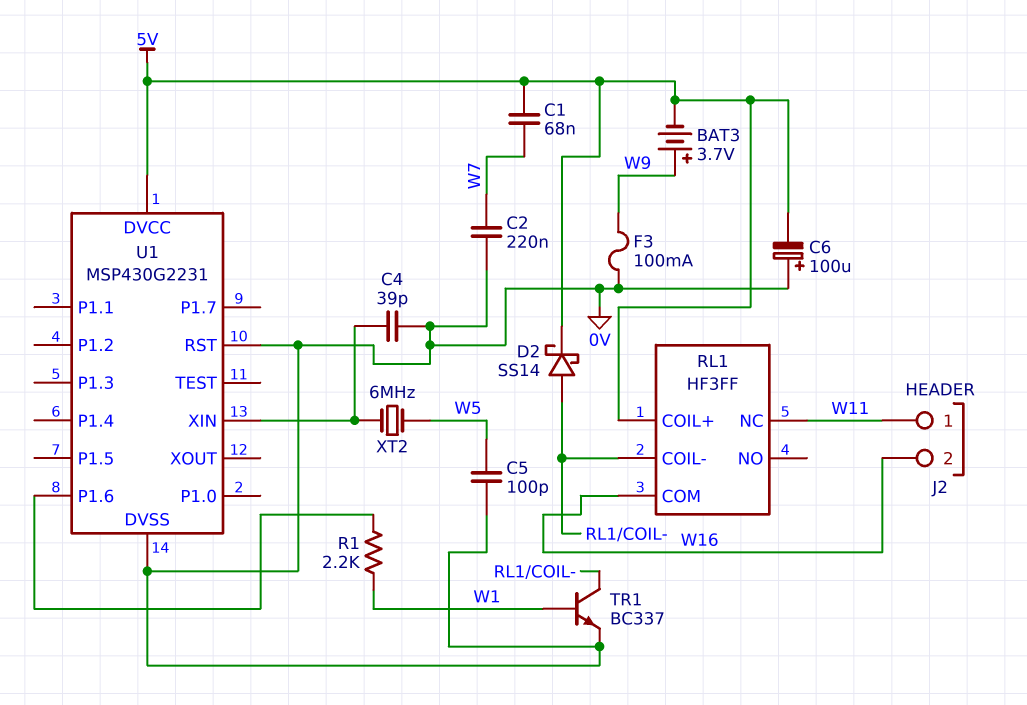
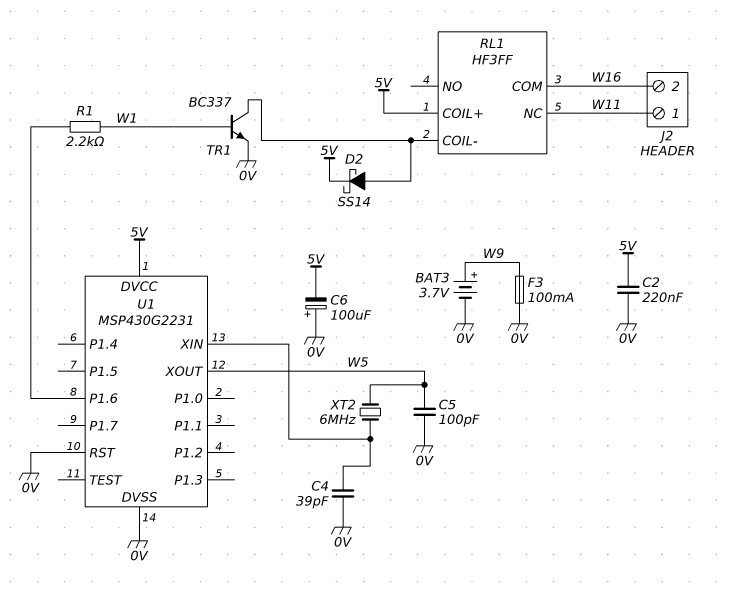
BAT3: 3.7V (plus W9, minus 5V) -> 3.7V (plus W9, minus 0V)
C1: 68nF (5V, W7) -> none
C2: 220nF (0V, W7) -> 220nF (0V, 5V)
U1 pin XOUT: none -> W5

